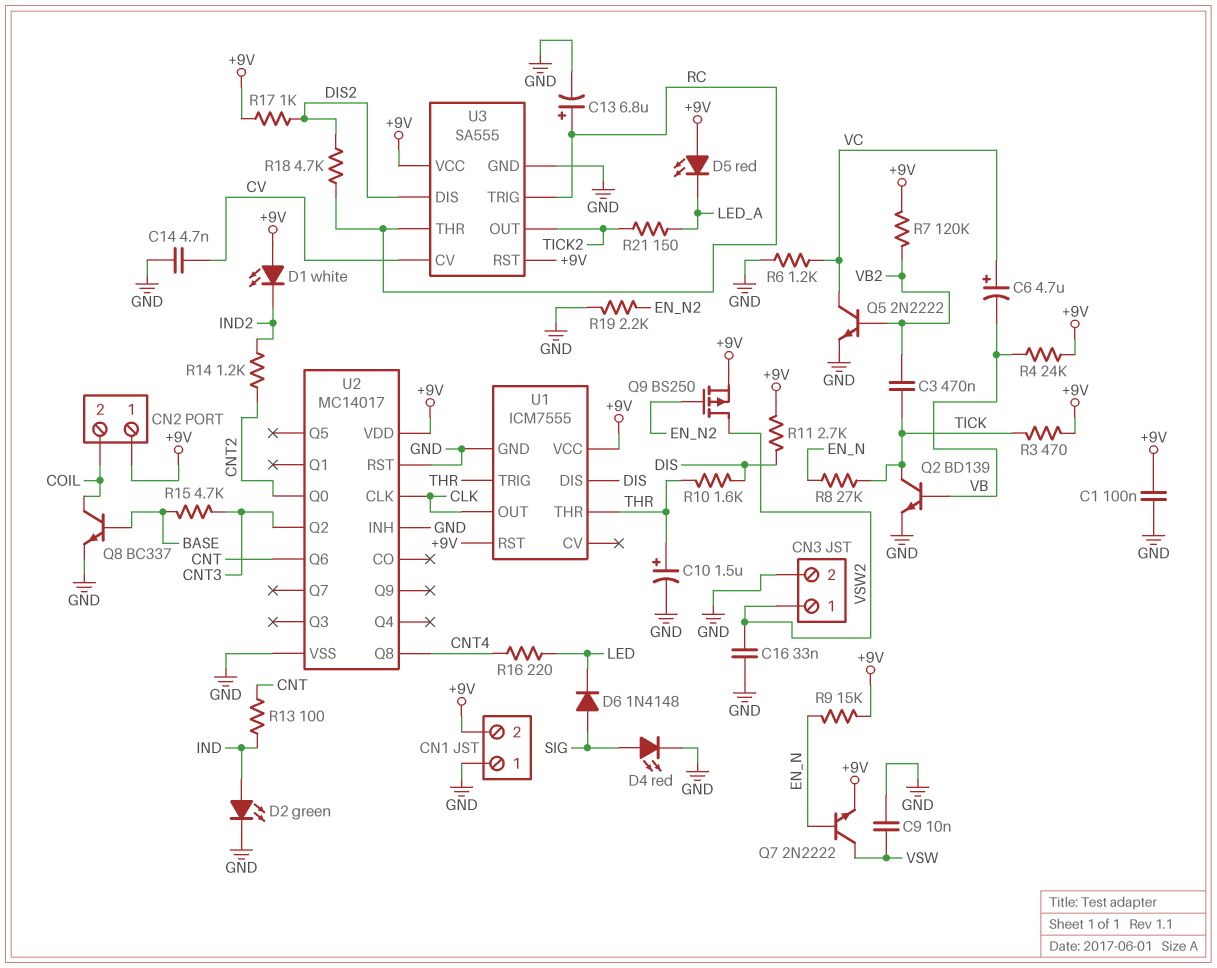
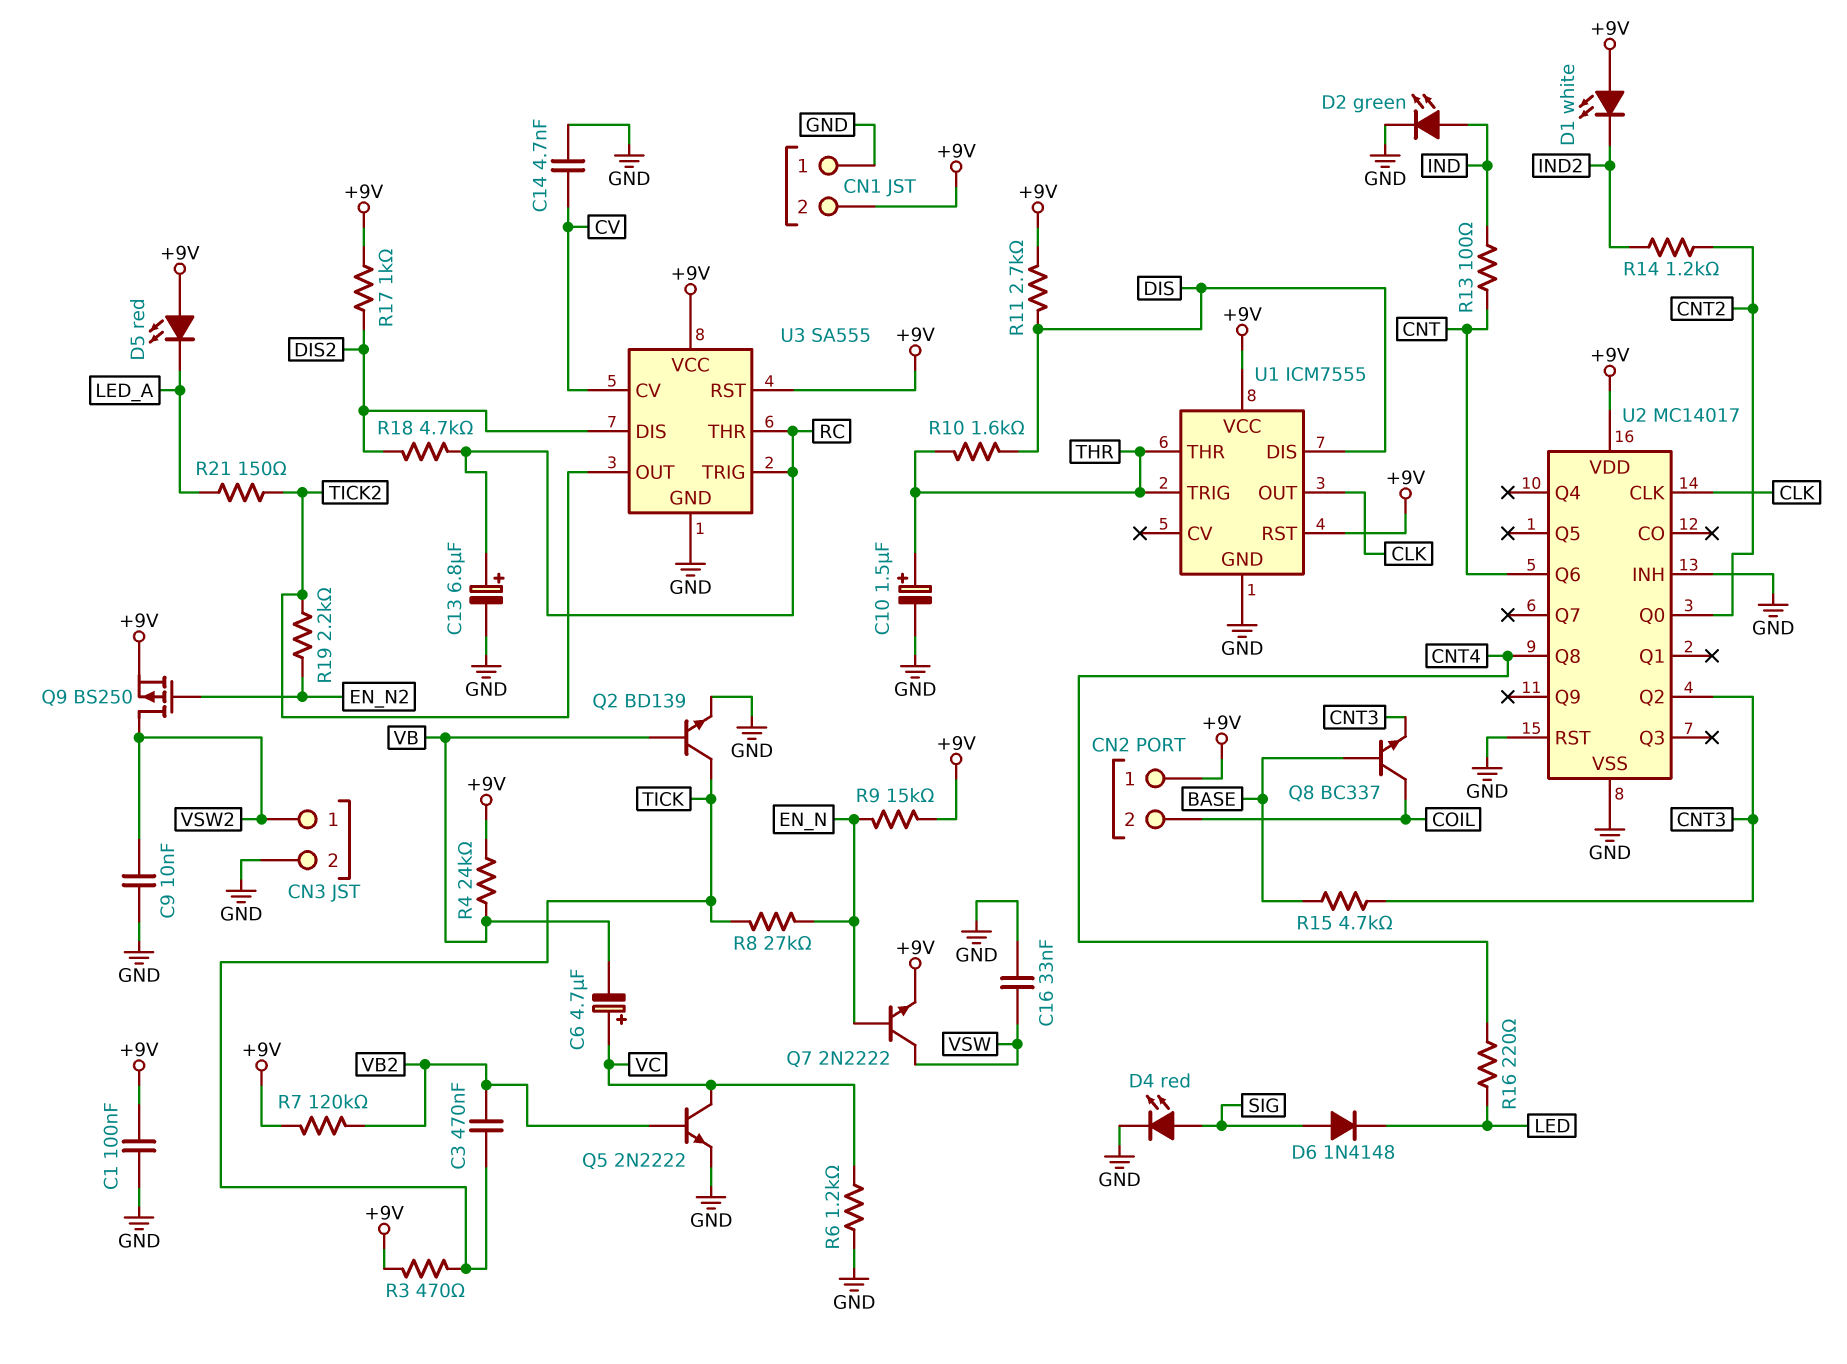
C9: 10nF (GND, VSW) -> 10nF (GND, VSW2)
C16: 33nF (GND, VSW2) -> 33nF (GND, VSW)
Q8: NPN BC337 (B BASE, C COIL, E GND) -> NPN BC337 (B BASE, C COIL, E CNT3)
R19: 2.2k (EN_N2, GND) -> 2.2k (EN_N2, TICK2)

